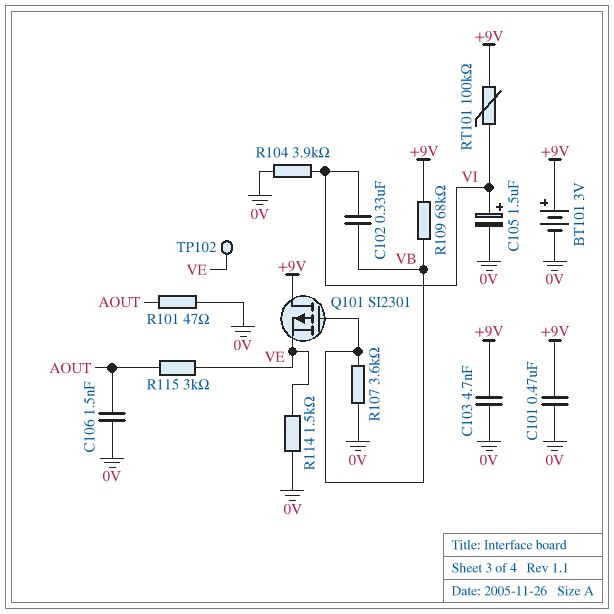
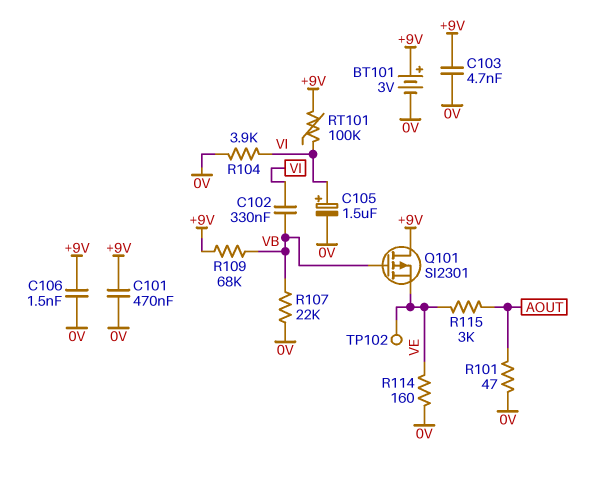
C106: 1.5nF (0V, AOUT) -> 1.5nF (+9V, 0V)
R107: 3.6k (0V, VB) -> 22k (0V, VB)
R114: 1.5k (0V, VE) -> 160 (0V, VE)

